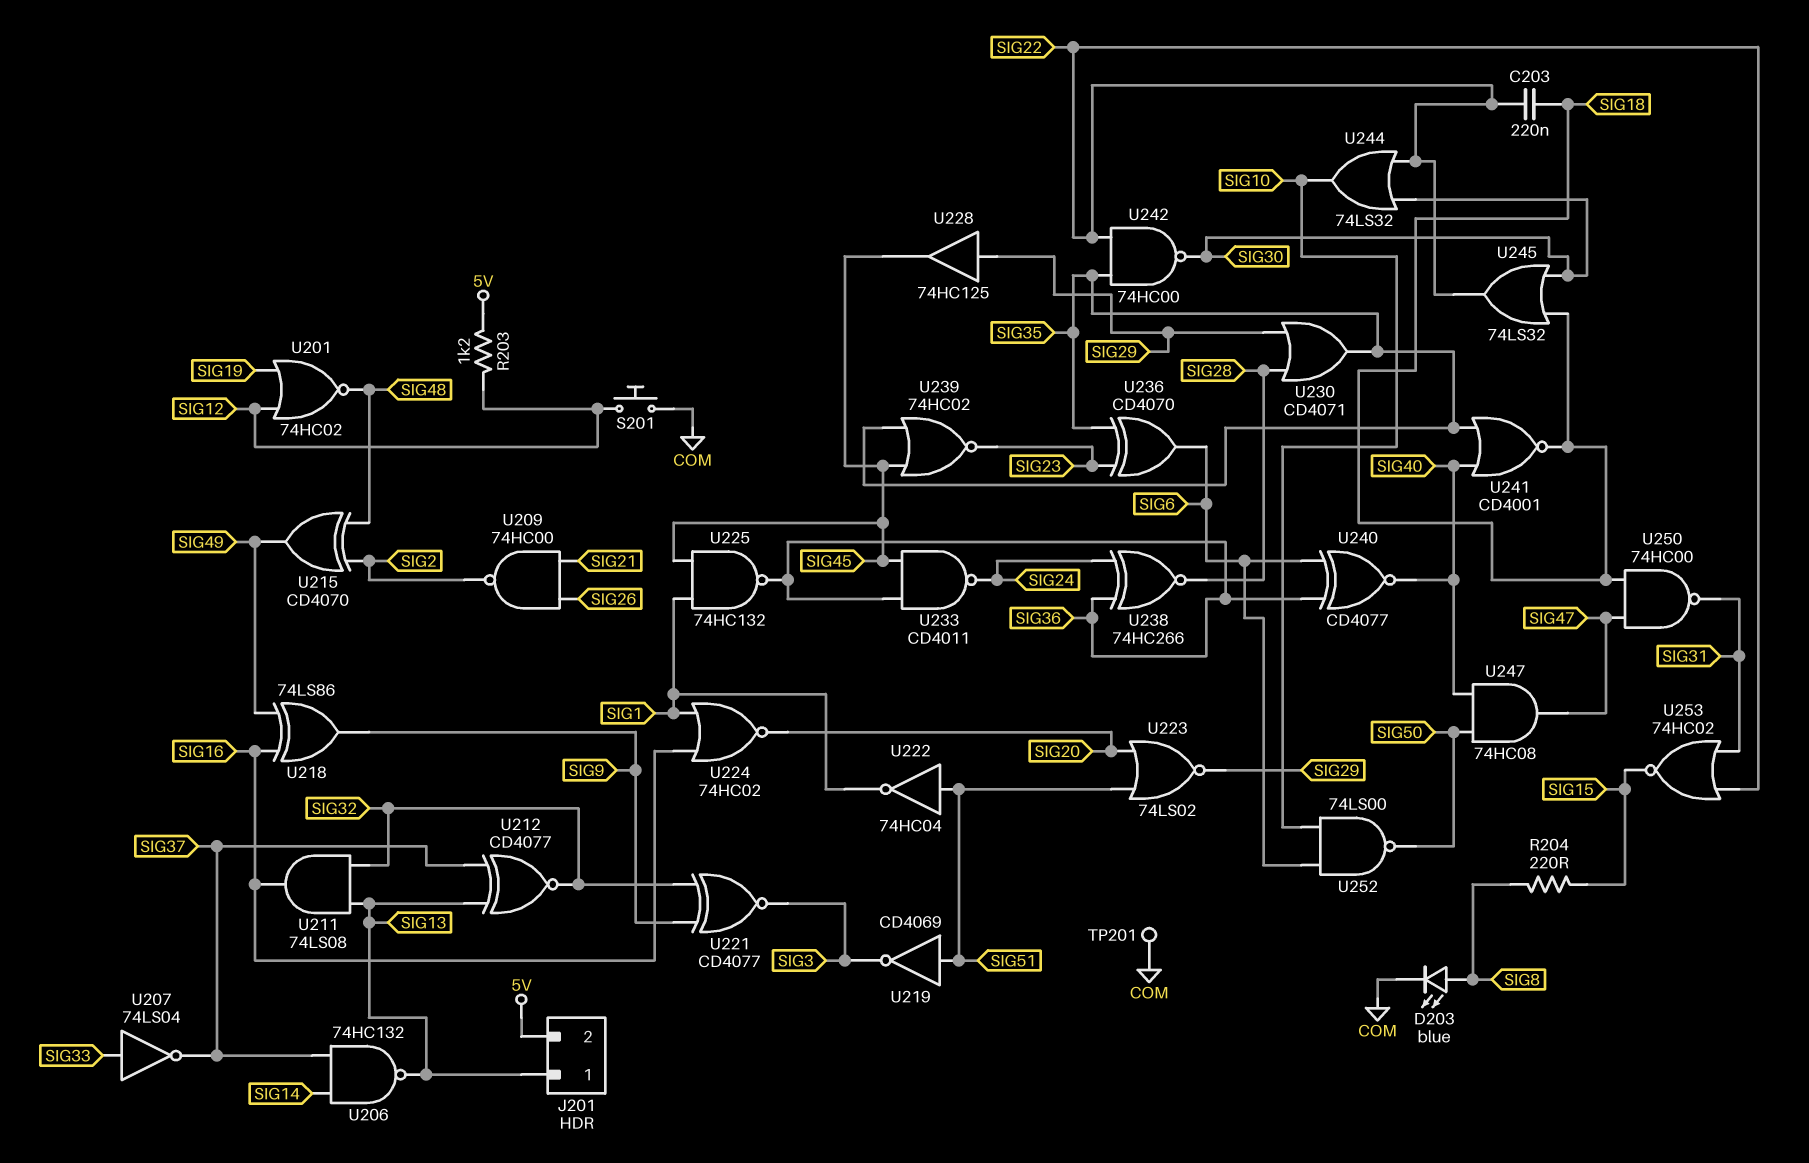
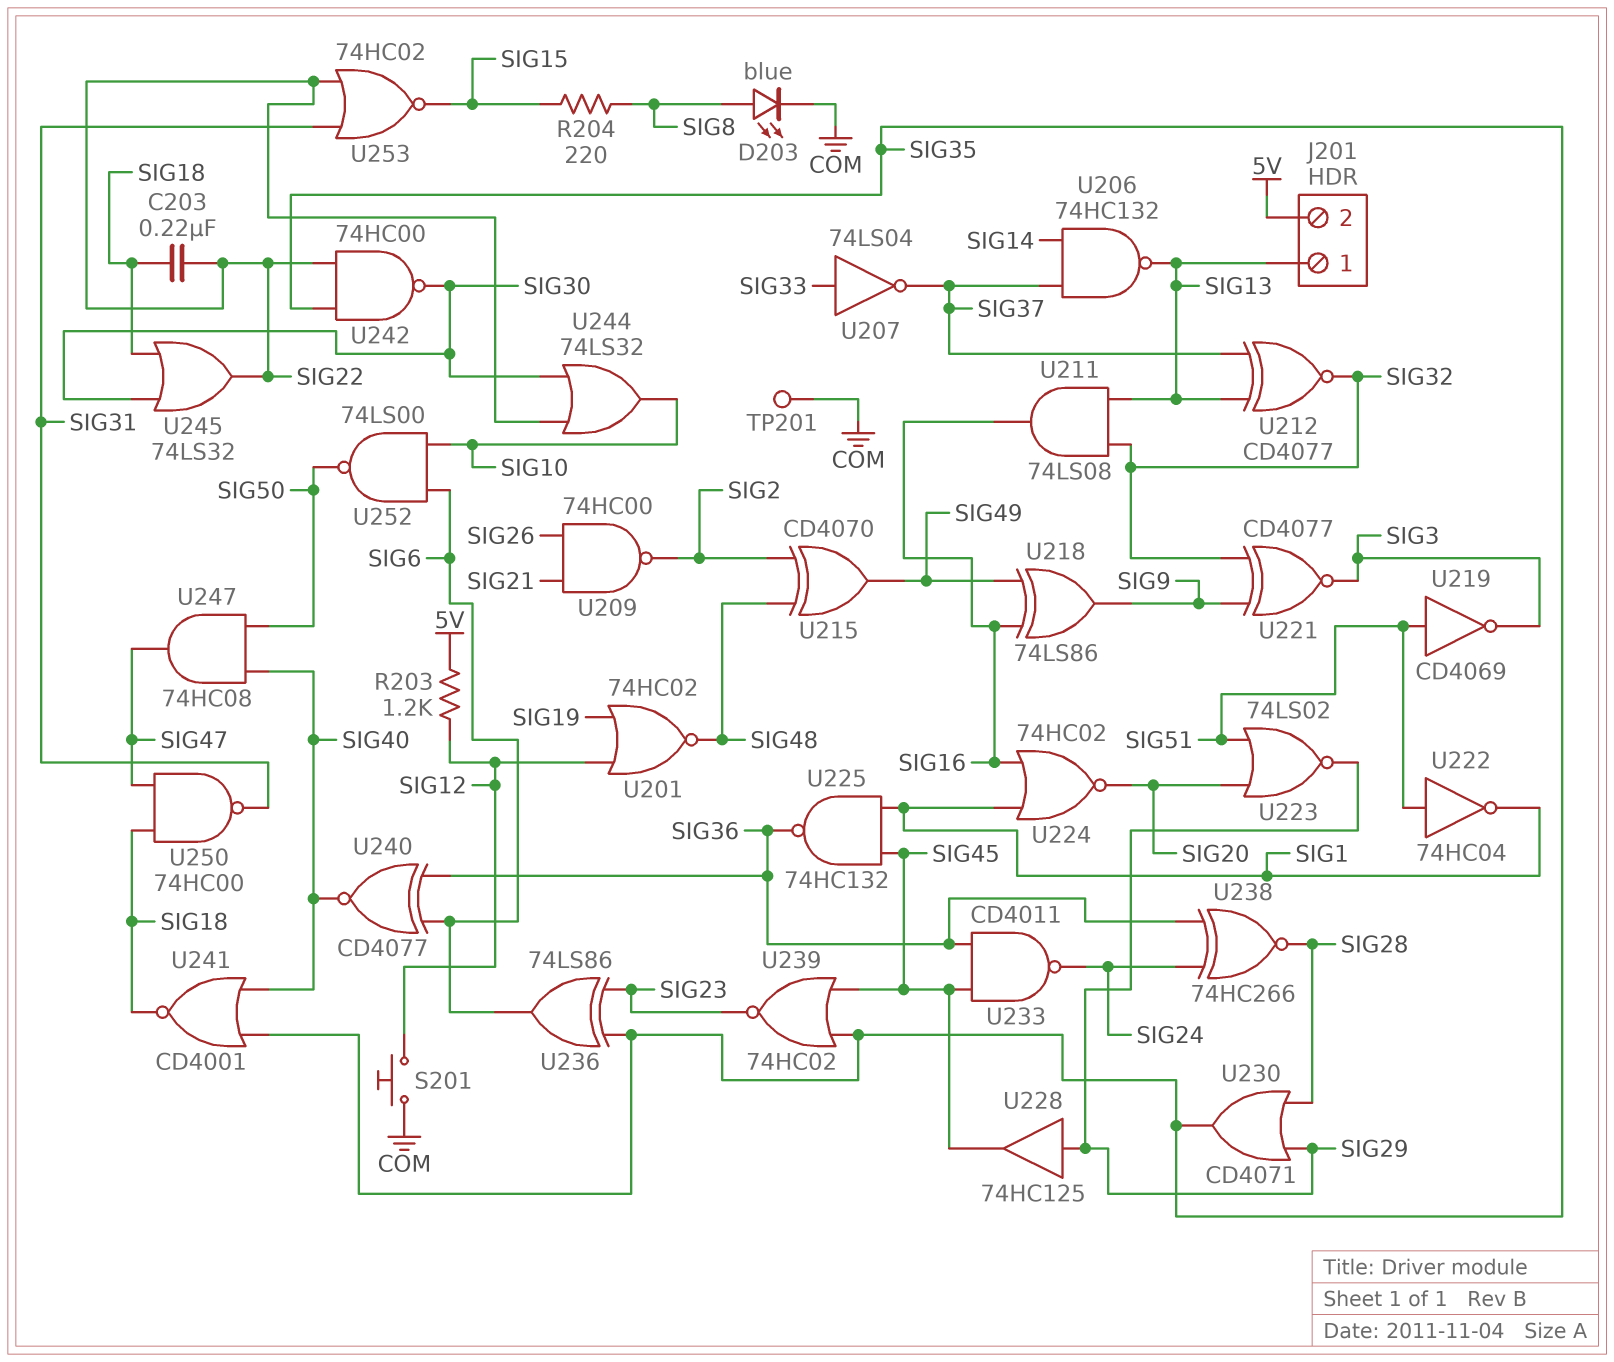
U236: XOR CD4070 (in SIG23, in SIG35, out SIG6) -> XOR 74LS86 (in SIG23, in SIG35, out SIG6)

